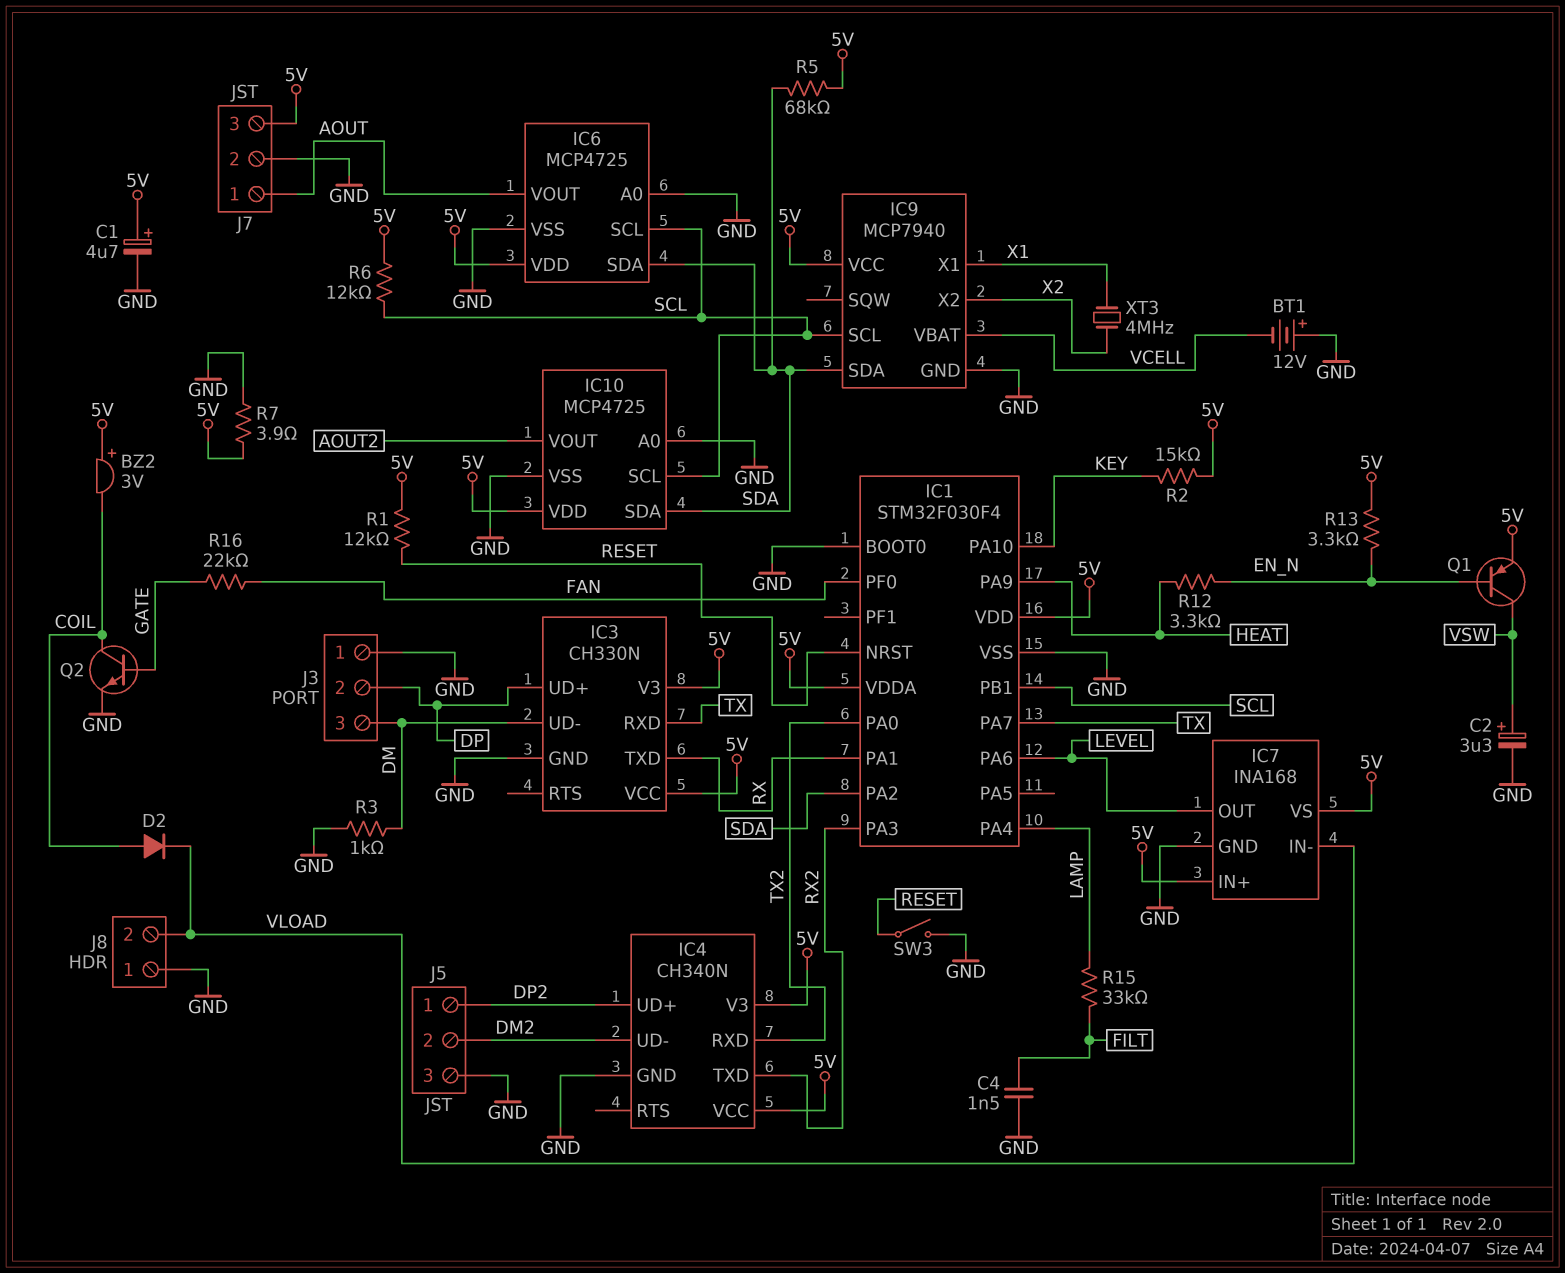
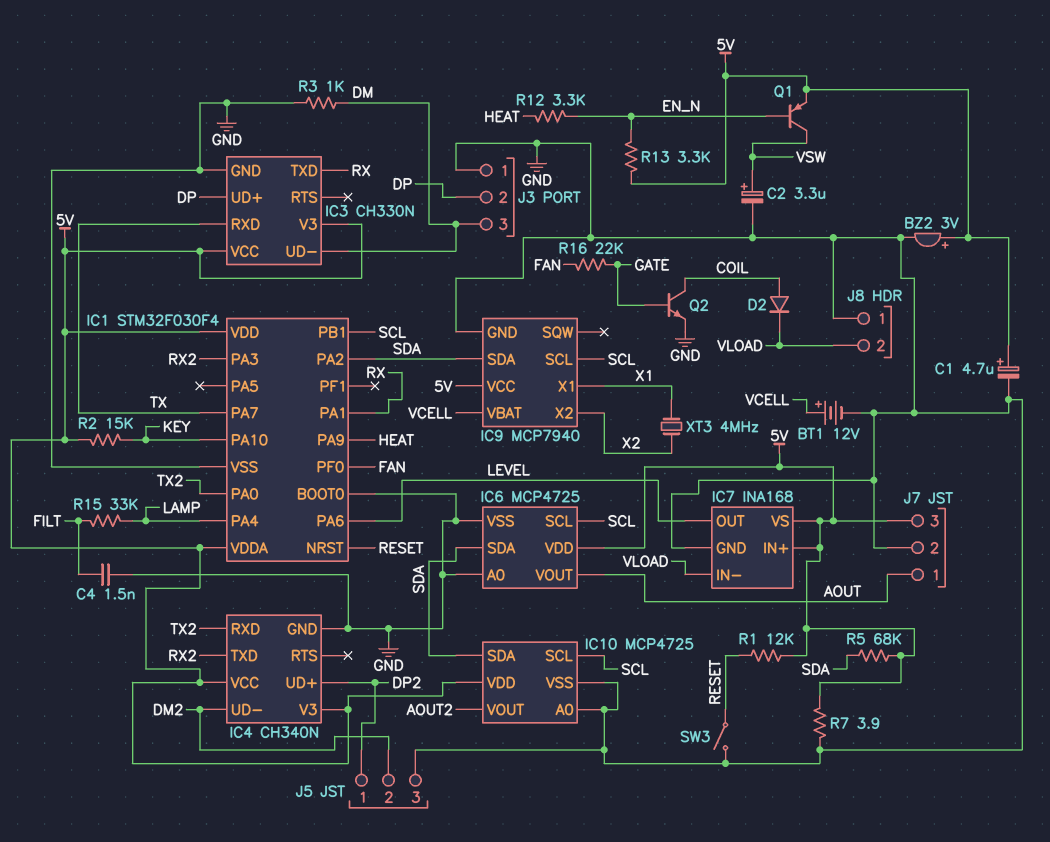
BT1: 12V (plus GND, minus VCELL) -> 12V (plus VCELL, minus GND)
BZ2: buzzer 3V (plus 5V, minus COIL) -> buzzer 3V (plus 5V, minus GND)
R6: 12k (5V, SCL) -> none

